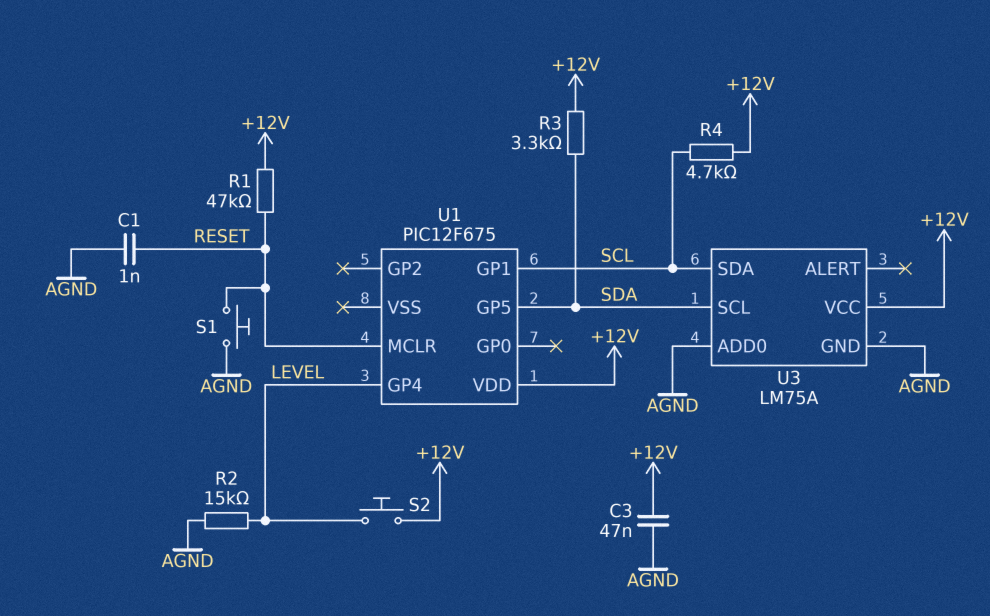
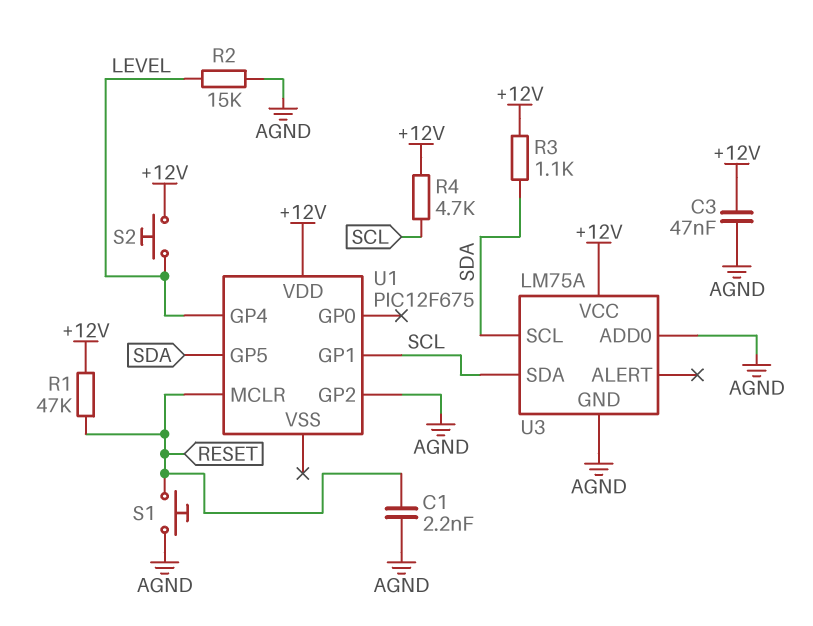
C1: 1nF (AGND, RESET) -> 2.2nF (AGND, RESET)
R3: 3.3k (+12V, SDA) -> 1.1k (+12V, SDA)
U1 pin GP2: none -> AGND

